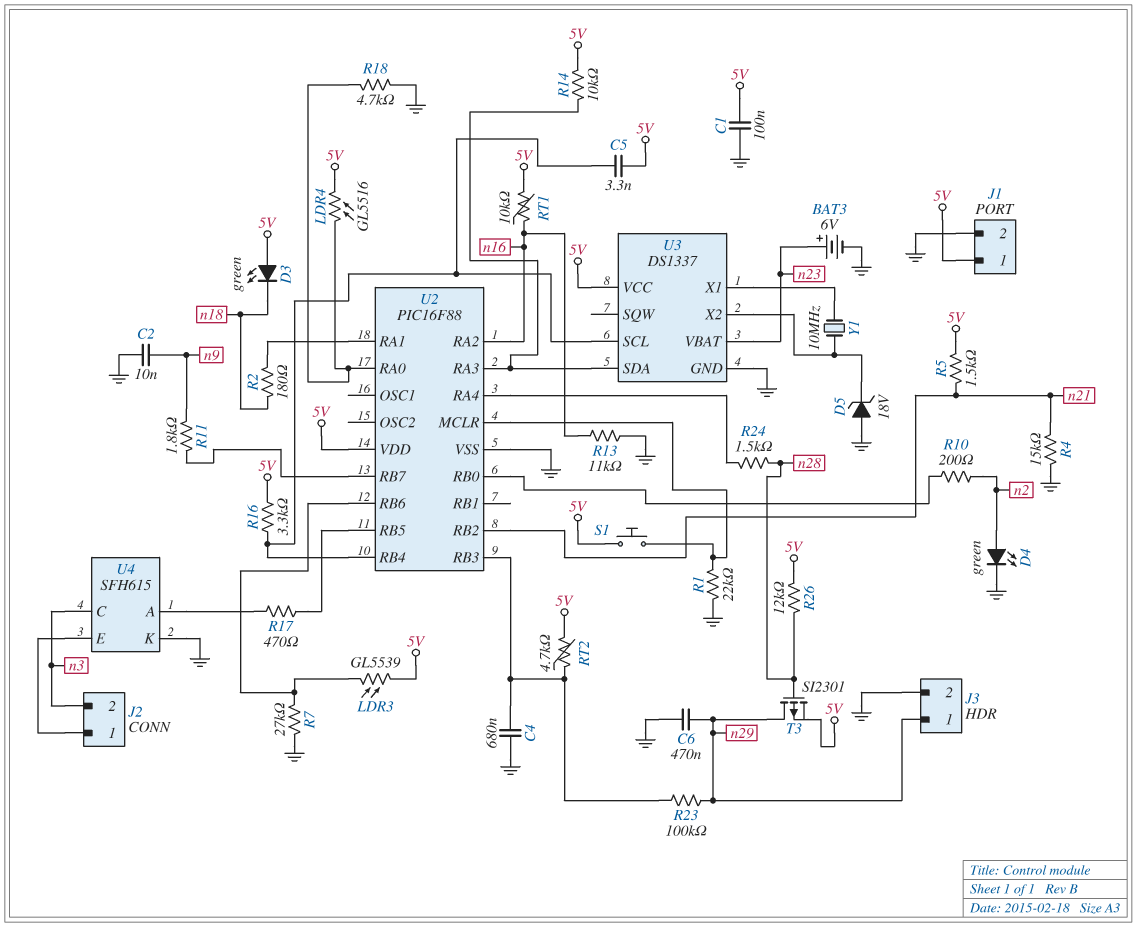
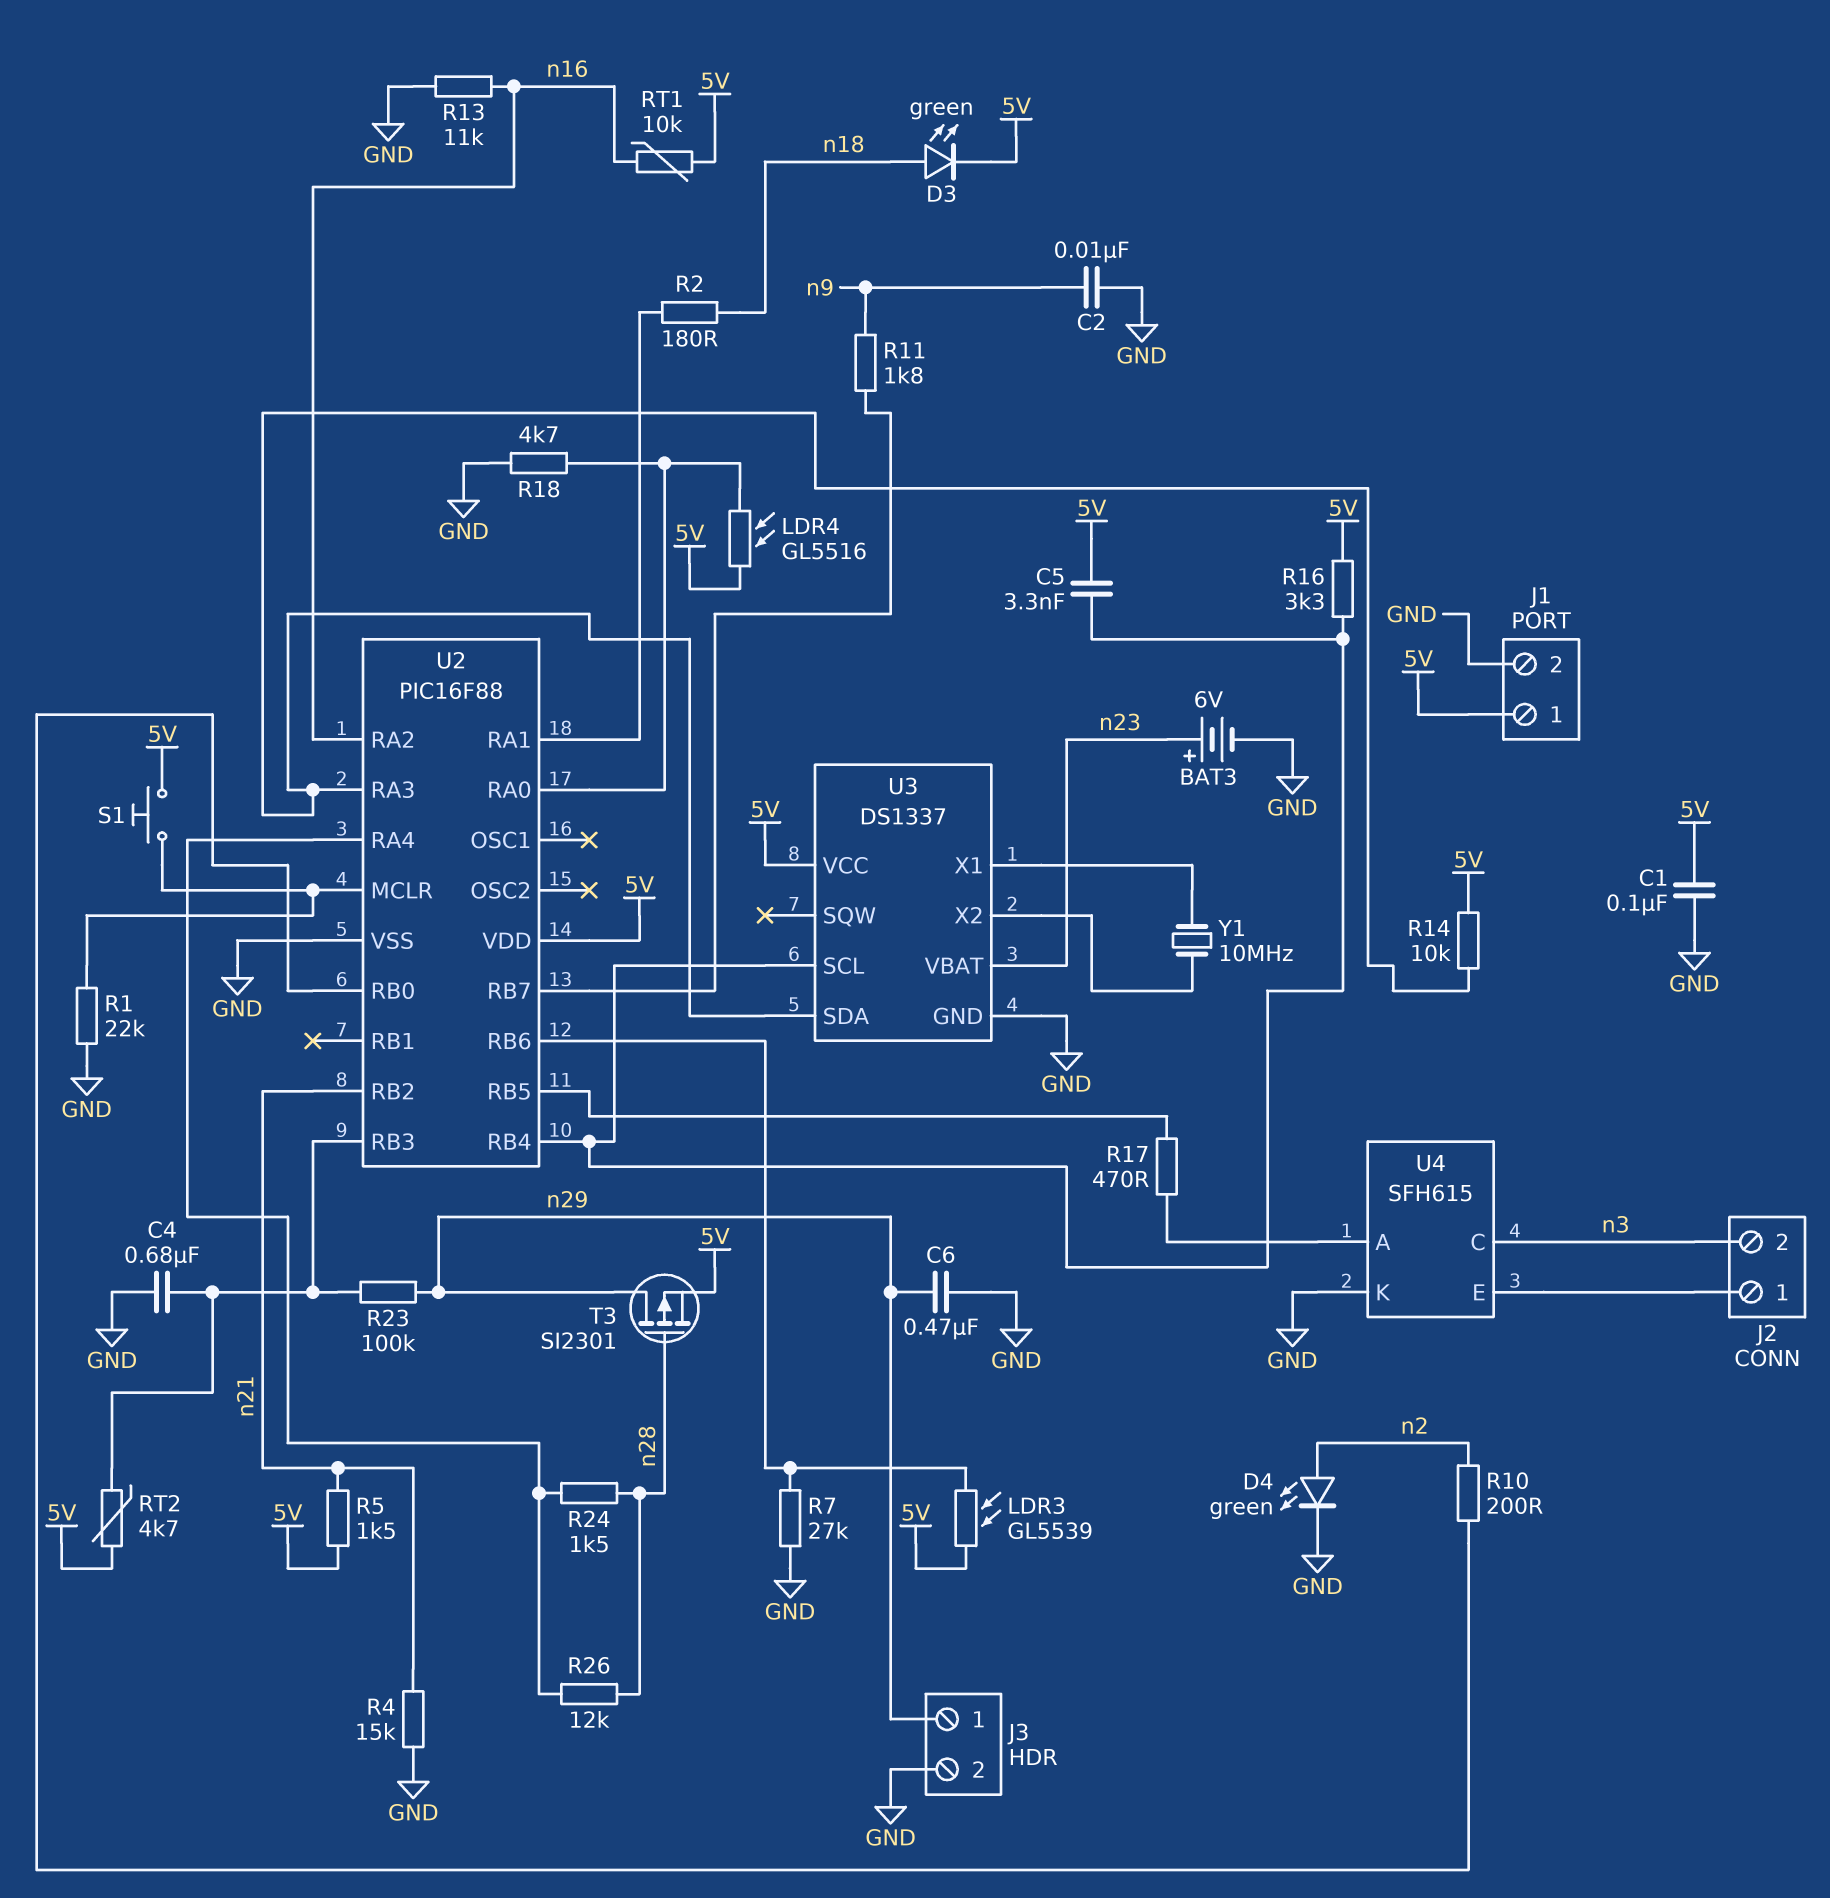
D3: LED green (A 5V, K n18) -> LED green (A n18, K 5V)
D5: zener 18V (A GND, K U3/X2) -> none
R26: 12k (5V, n28) -> 12k (U2/RA4, n28)

